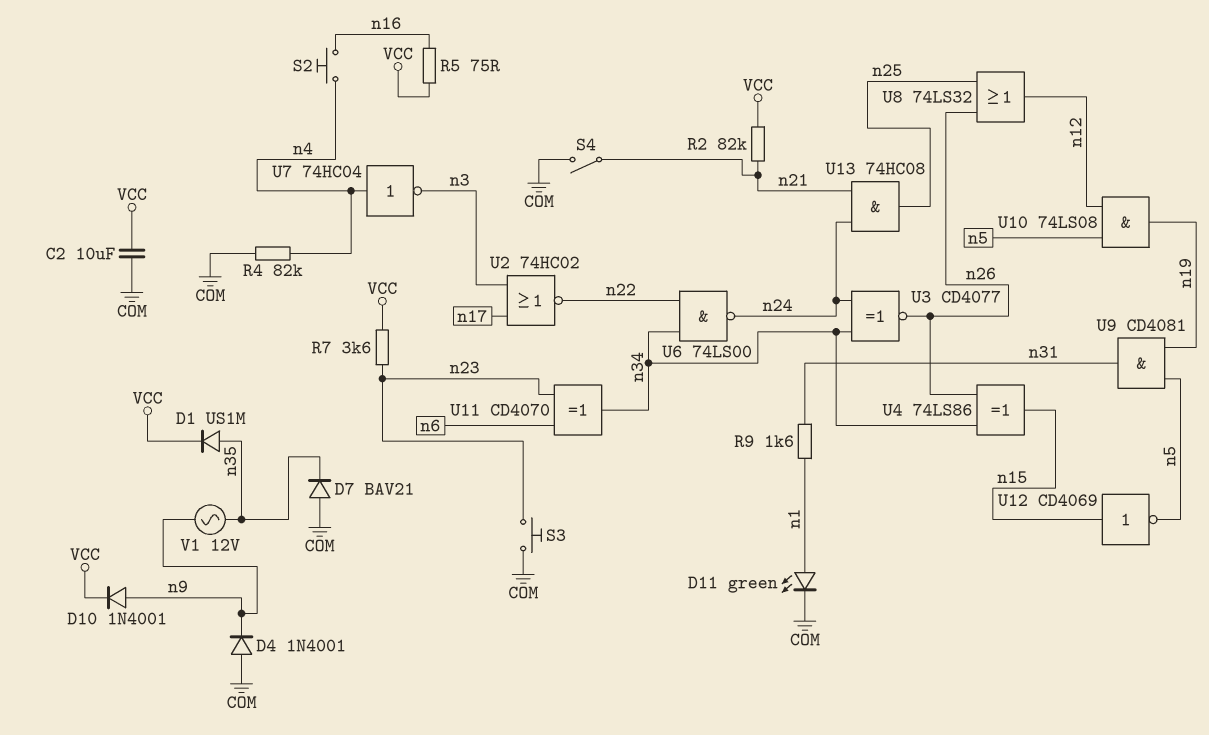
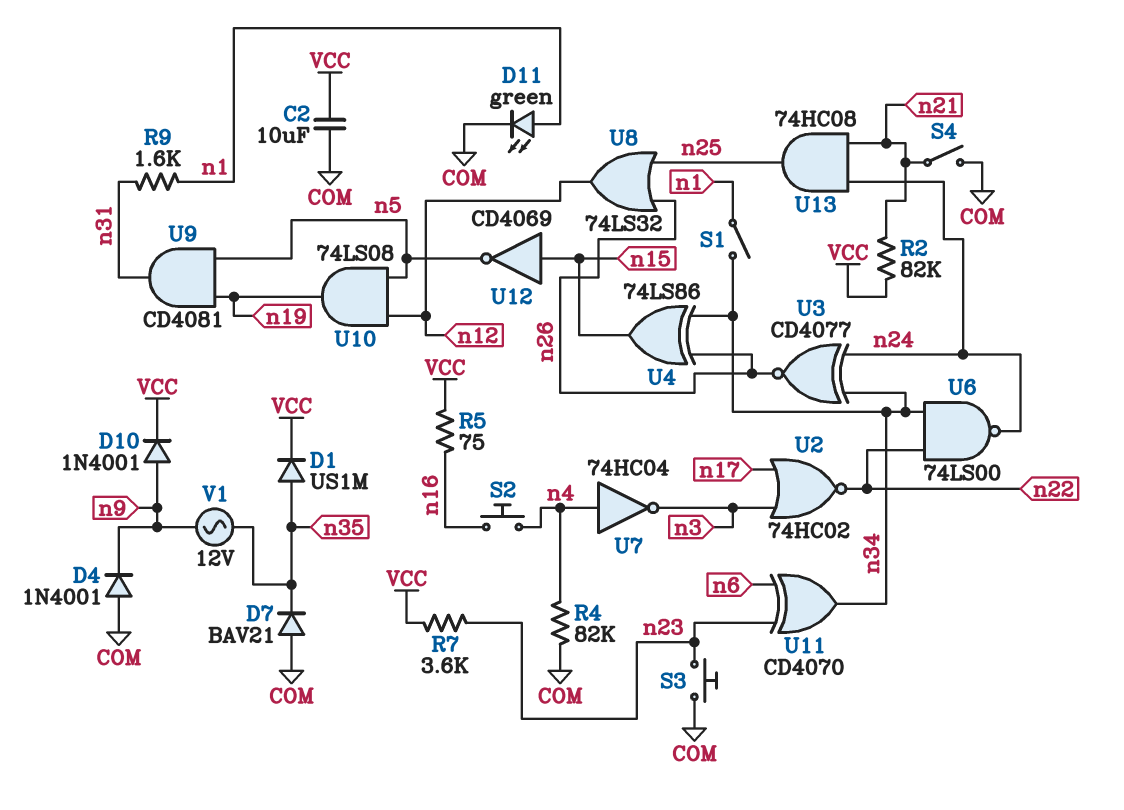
S1: none -> switch (n1, n34)

